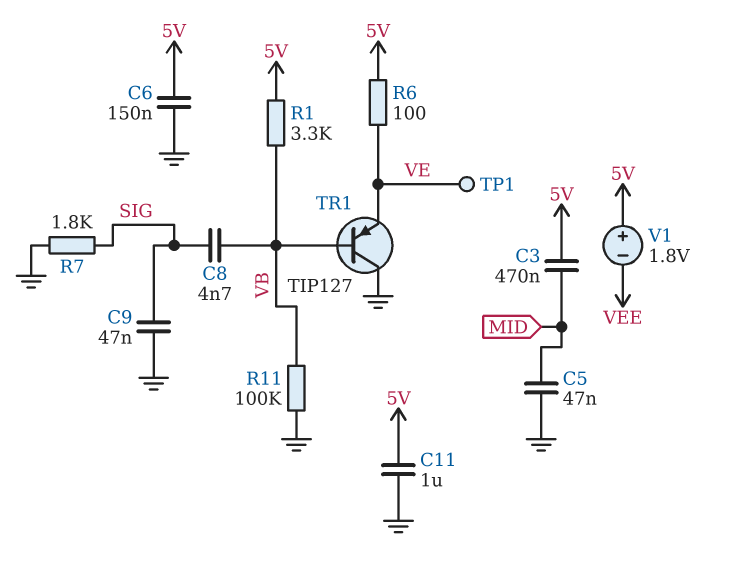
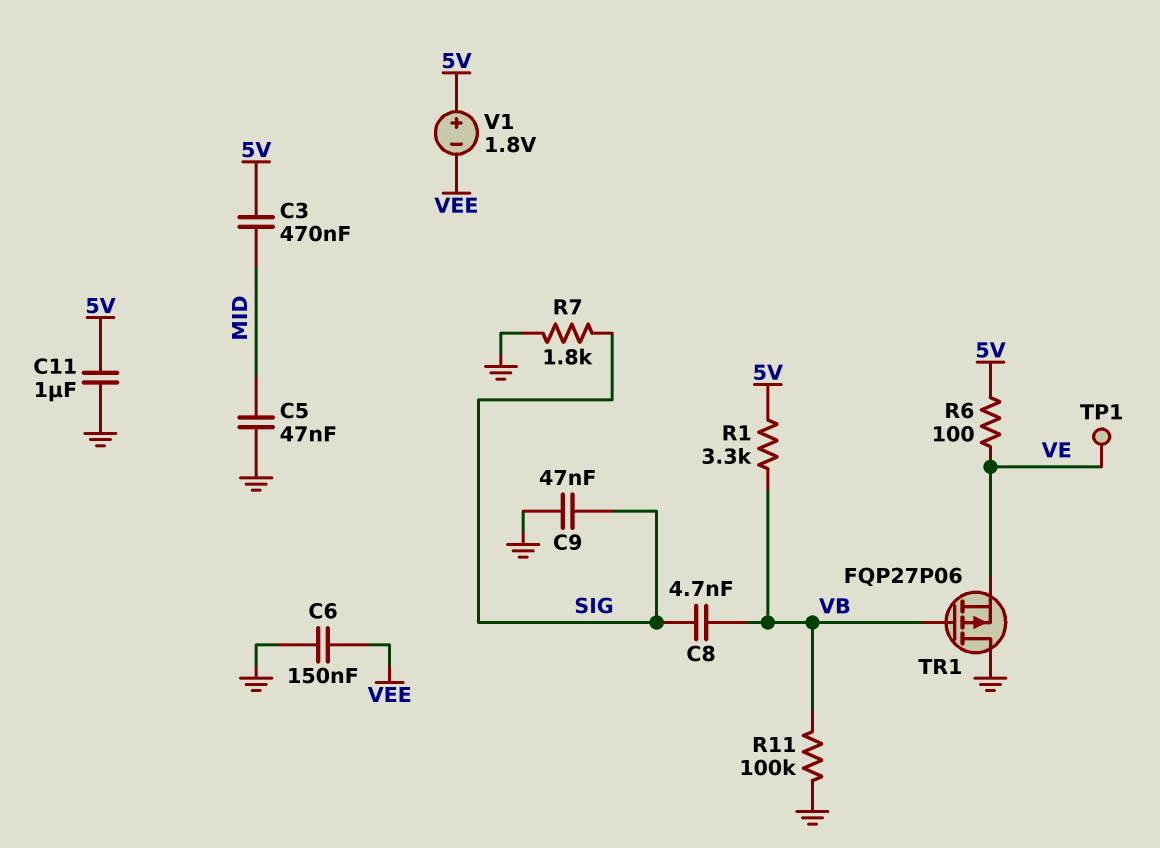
C6: 150nF (5V, GND) -> 150nF (GND, VEE)
TR1: PNP TIP127 (B VB, C GND, E VE) -> PMOS FQP27P06 (G VB, D GND, S VE)

